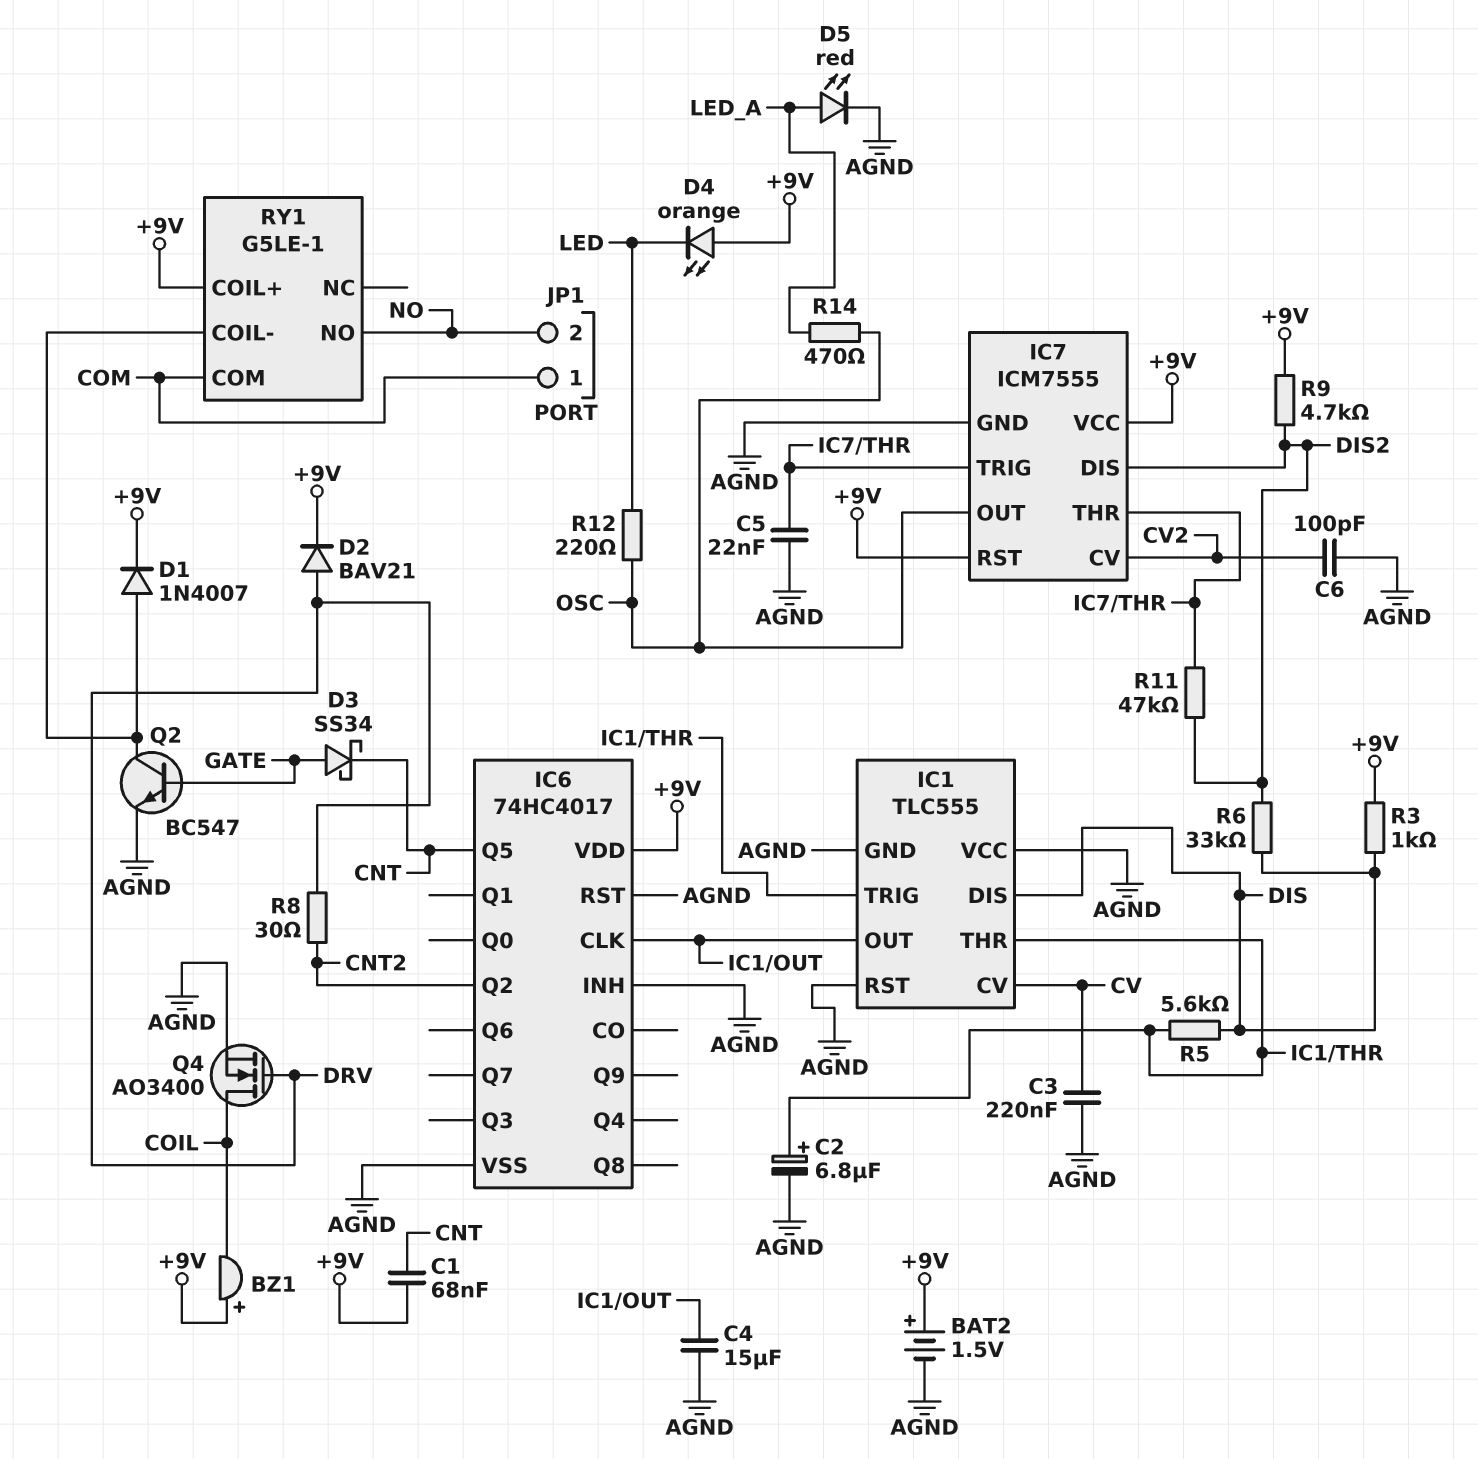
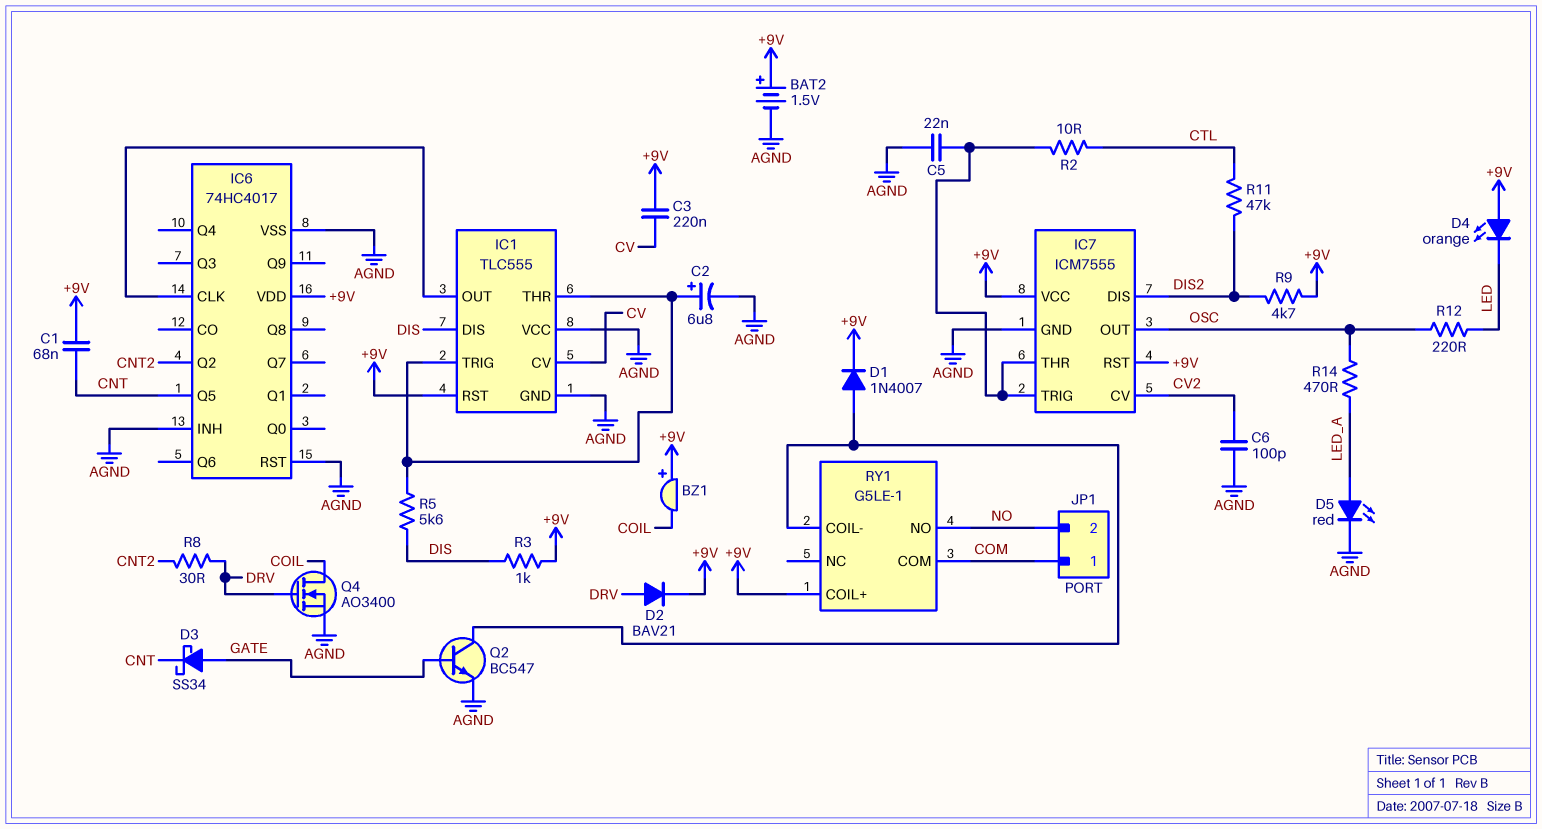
C3: 220nF (AGND, CV) -> 220nF (+9V, CV)
C4: 15uF (AGND, IC1/OUT) -> none
IC1 pin RST: AGND -> +9V
R2: none -> 10 (CTL, IC7/THR)
R6: 33k (DIS, DIS2) -> none
R11: 47k (DIS2, IC7/THR) -> 47k (CTL, DIS2)

